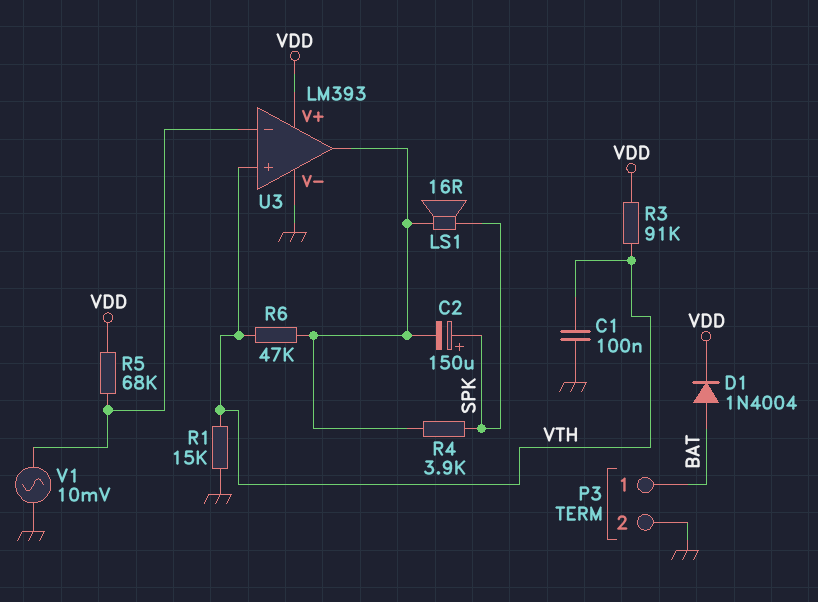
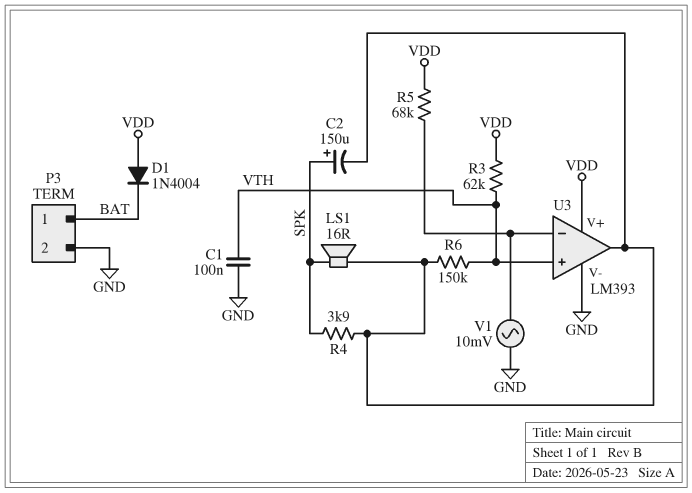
D1: diode 1N4004 (A BAT, K VDD) -> diode 1N4004 (A VDD, K BAT)
R1: 15k (GND, VTH) -> none
R3: 91k (VDD, VTH) -> 62k (VDD, VTH)
R6: 47k (U3/out, VTH) -> 150k (U3/out, VTH)

